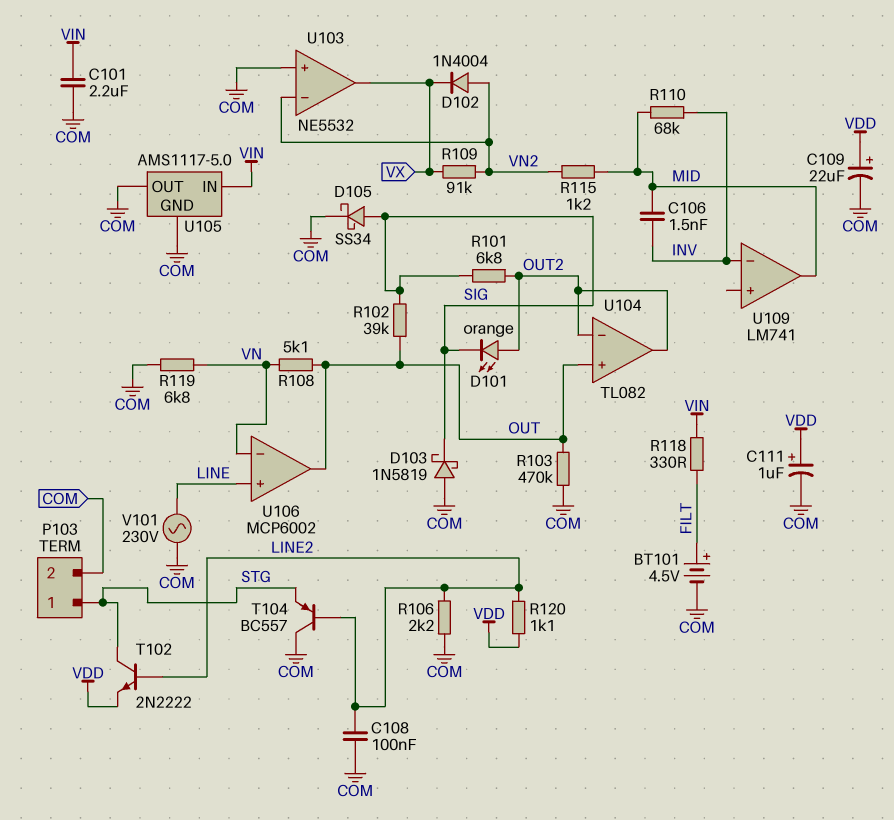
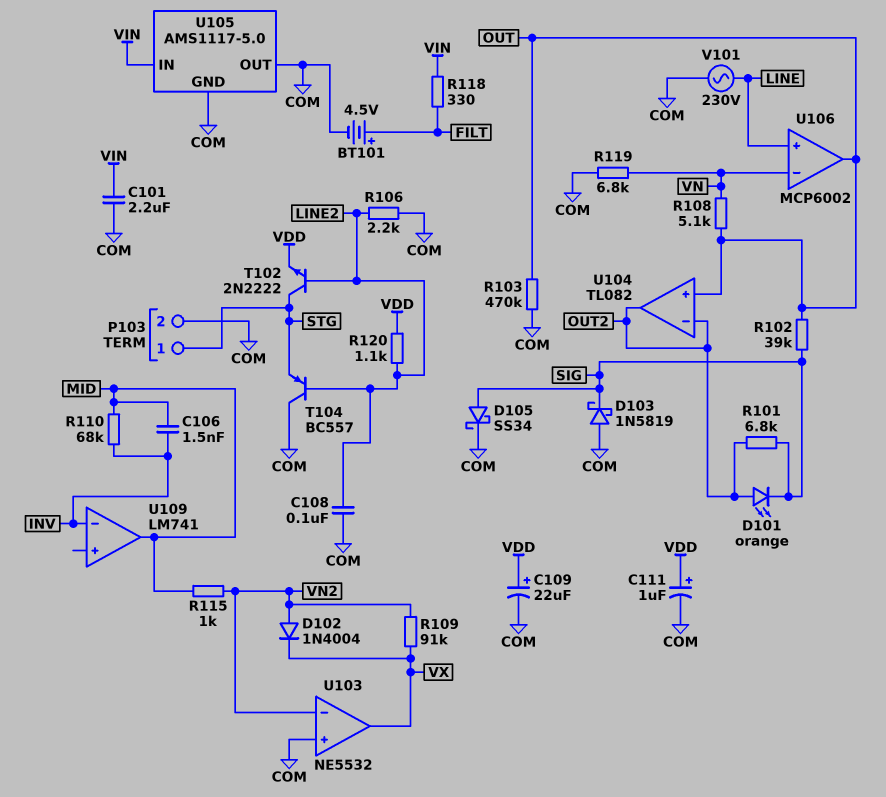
R115: 1.2k (MID, VN2) -> 1k (MID, VN2)

